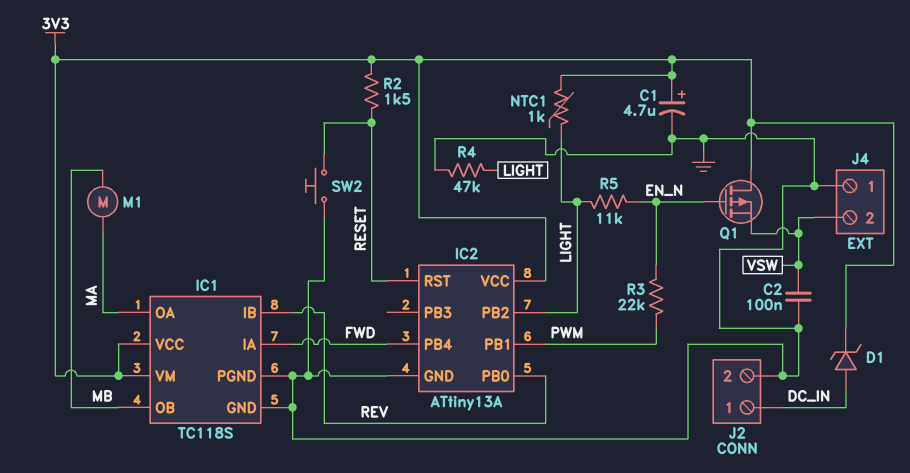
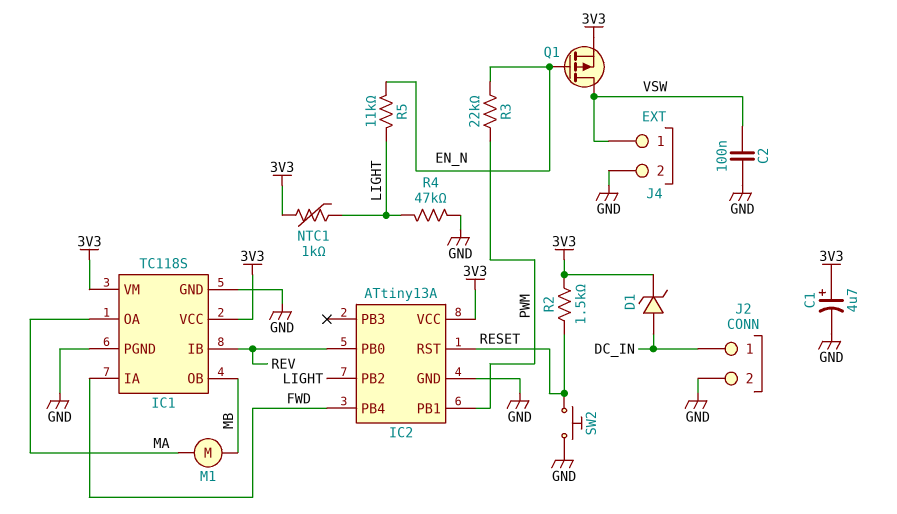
J4 pin 1: GND -> VSW
J4 pin 2: VSW -> GND
Q1: PMOS (G EN_N, D 3V3, S VSW) -> PMOS (G EN_N, D VSW, S 3V3)

